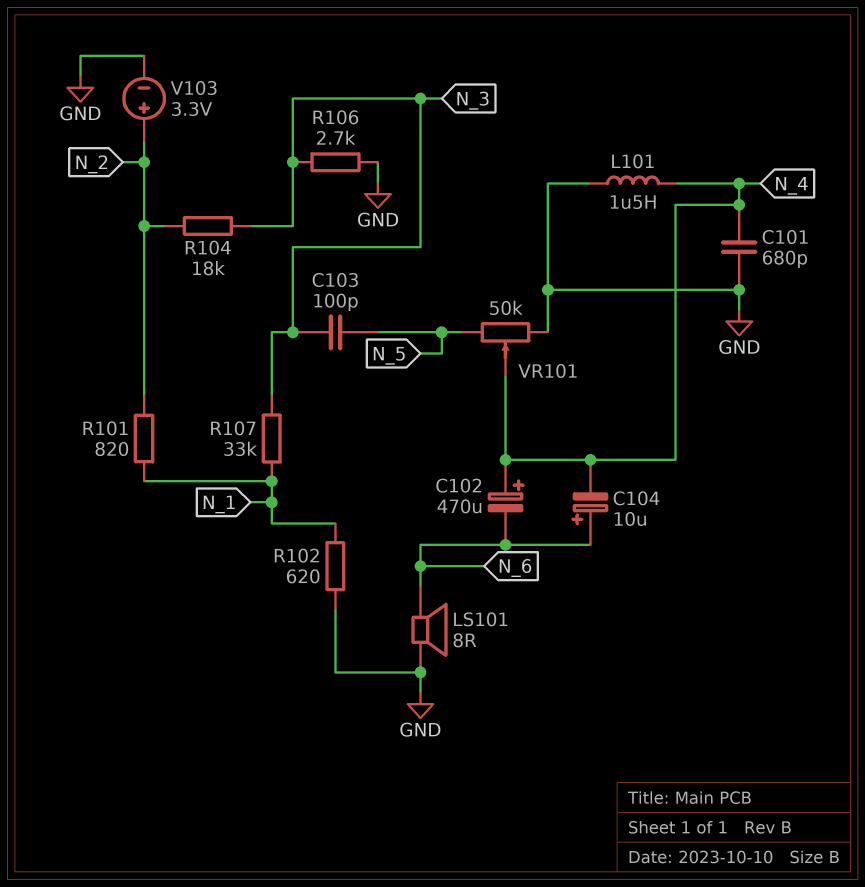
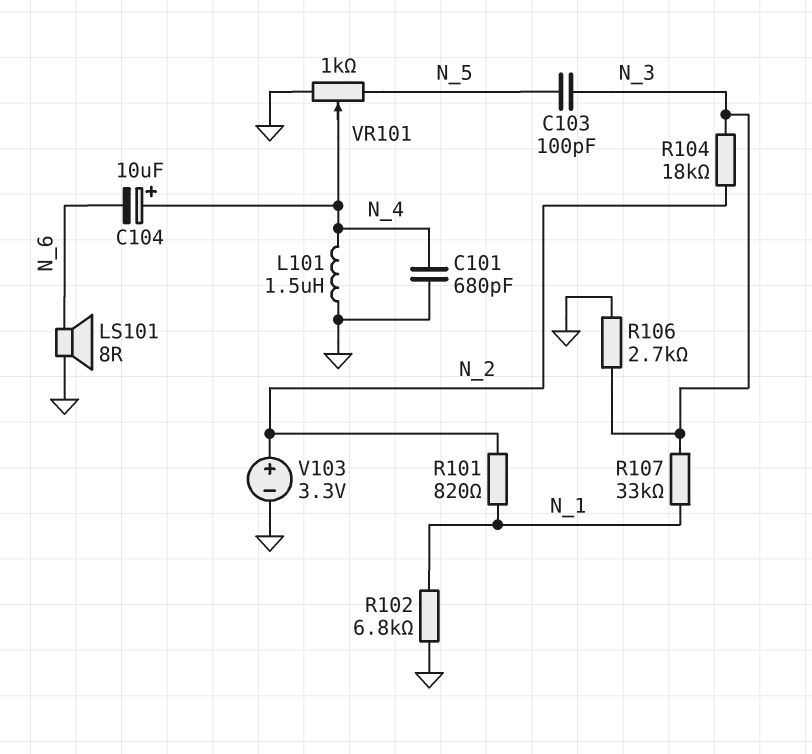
C102: 470uF (plus N_4, minus N_6) -> none
C104: 10uF (plus N_6, minus N_4) -> 10uF (plus N_4, minus N_6)
R102: 620 (GND, N_1) -> 6.8k (GND, N_1)
VR101: 50k (GND, N_5, wiper N_4) -> 1k (GND, N_5, wiper N_4)

